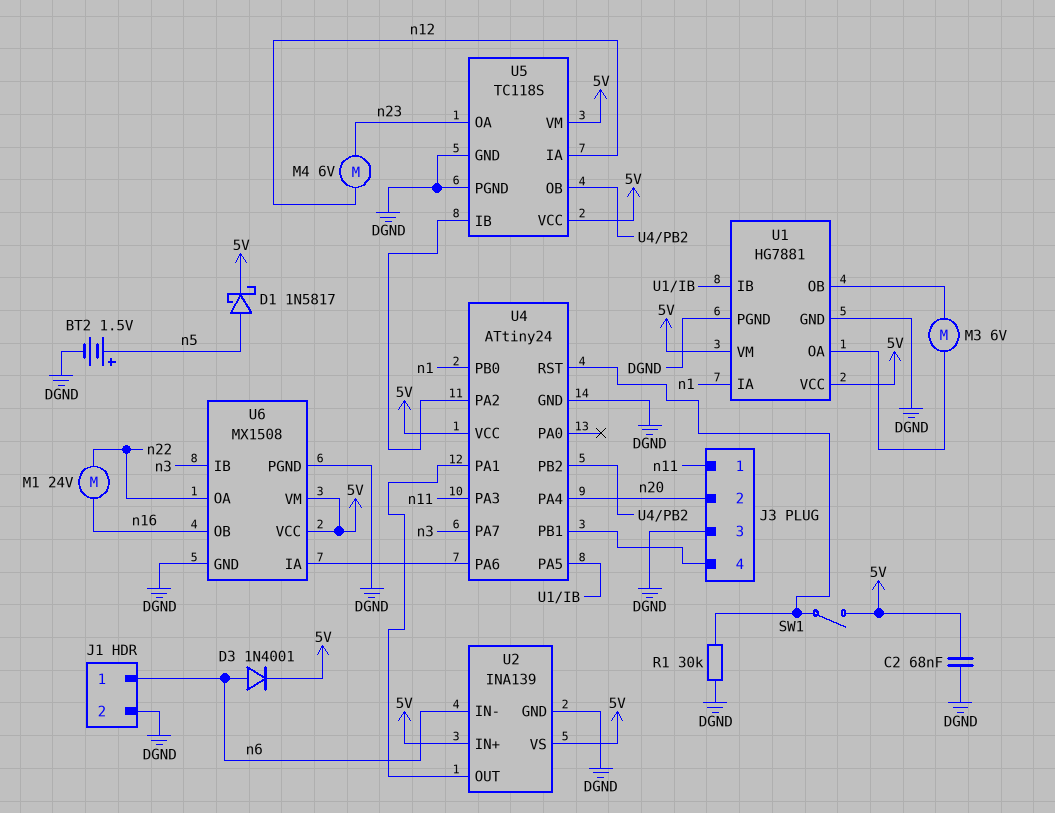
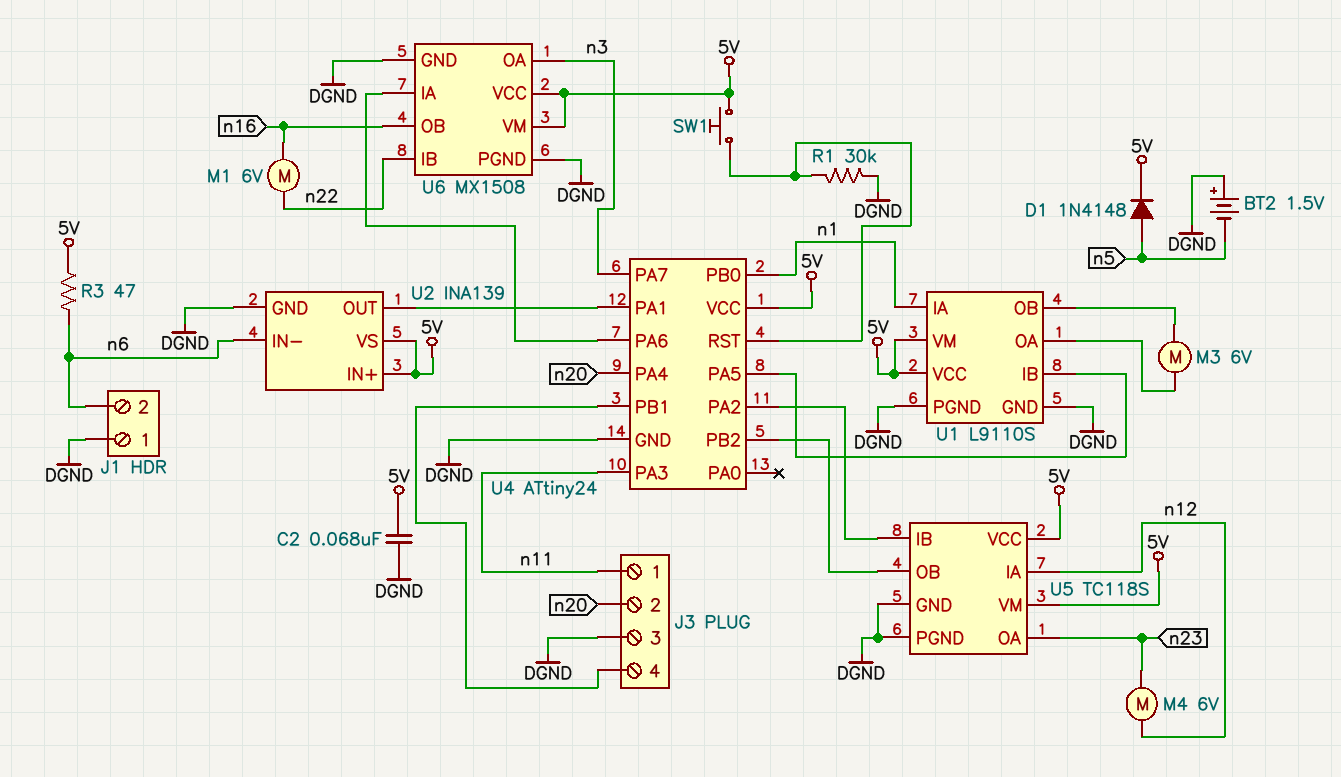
BT2: 1.5V (plus n5, minus DGND) -> 1.5V (plus DGND, minus n5)
D1: schottky 1N5817 (A n5, K 5V) -> diode 1N4148 (A n5, K 5V)
D3: diode 1N4001 (A n6, K 5V) -> none
J1 pin 1: n6 -> DGND
J1 pin 2: DGND -> n6
M1: motor 24V (n16, n22) -> motor 6V (n16, n22)
R3: none -> 47 (5V, n6)
SW1: switch (5V, U4/RST) -> button (5V, U4/RST)
U1: HG7881 -> L9110S
U6 pin IB: n3 -> n22
U6 pin OA: n22 -> n3

